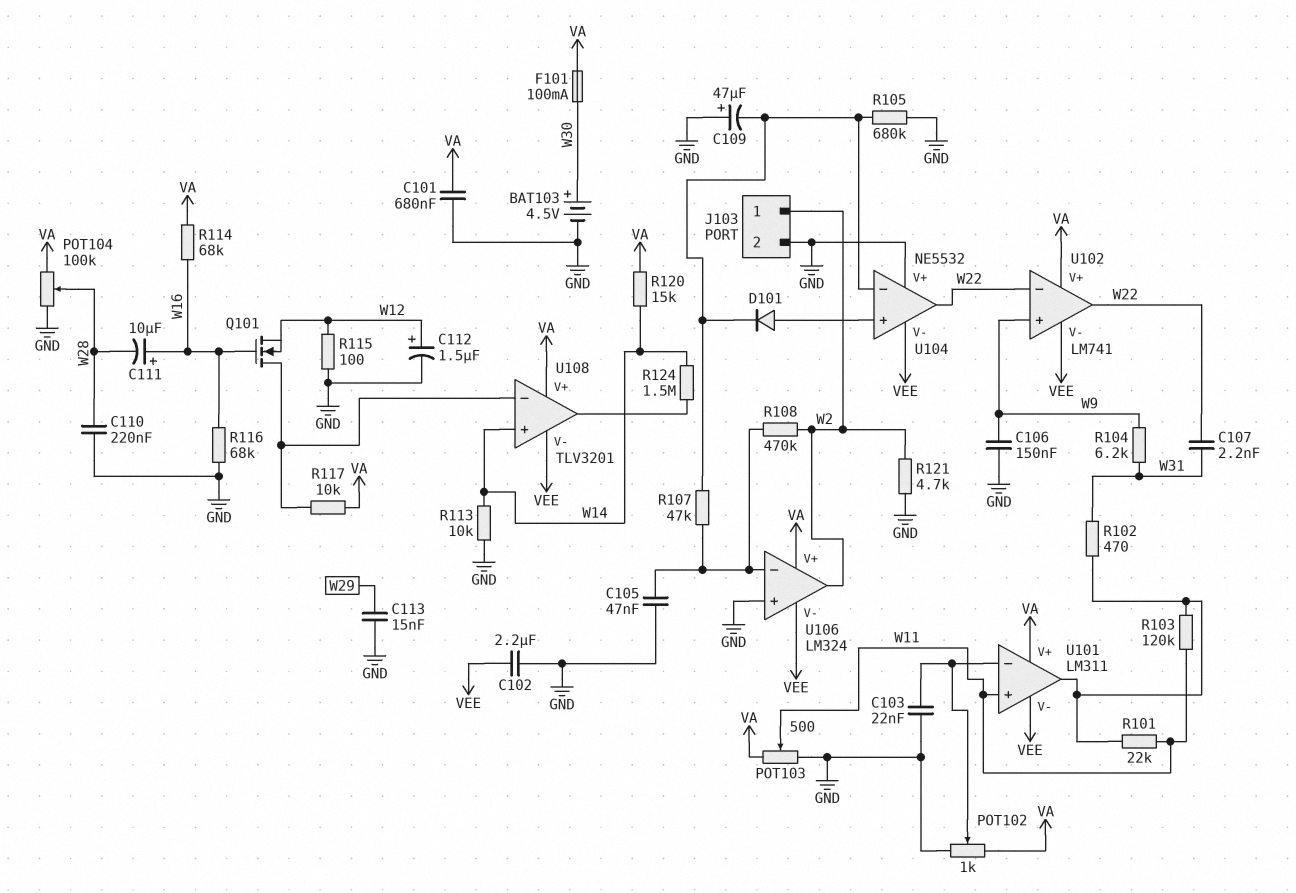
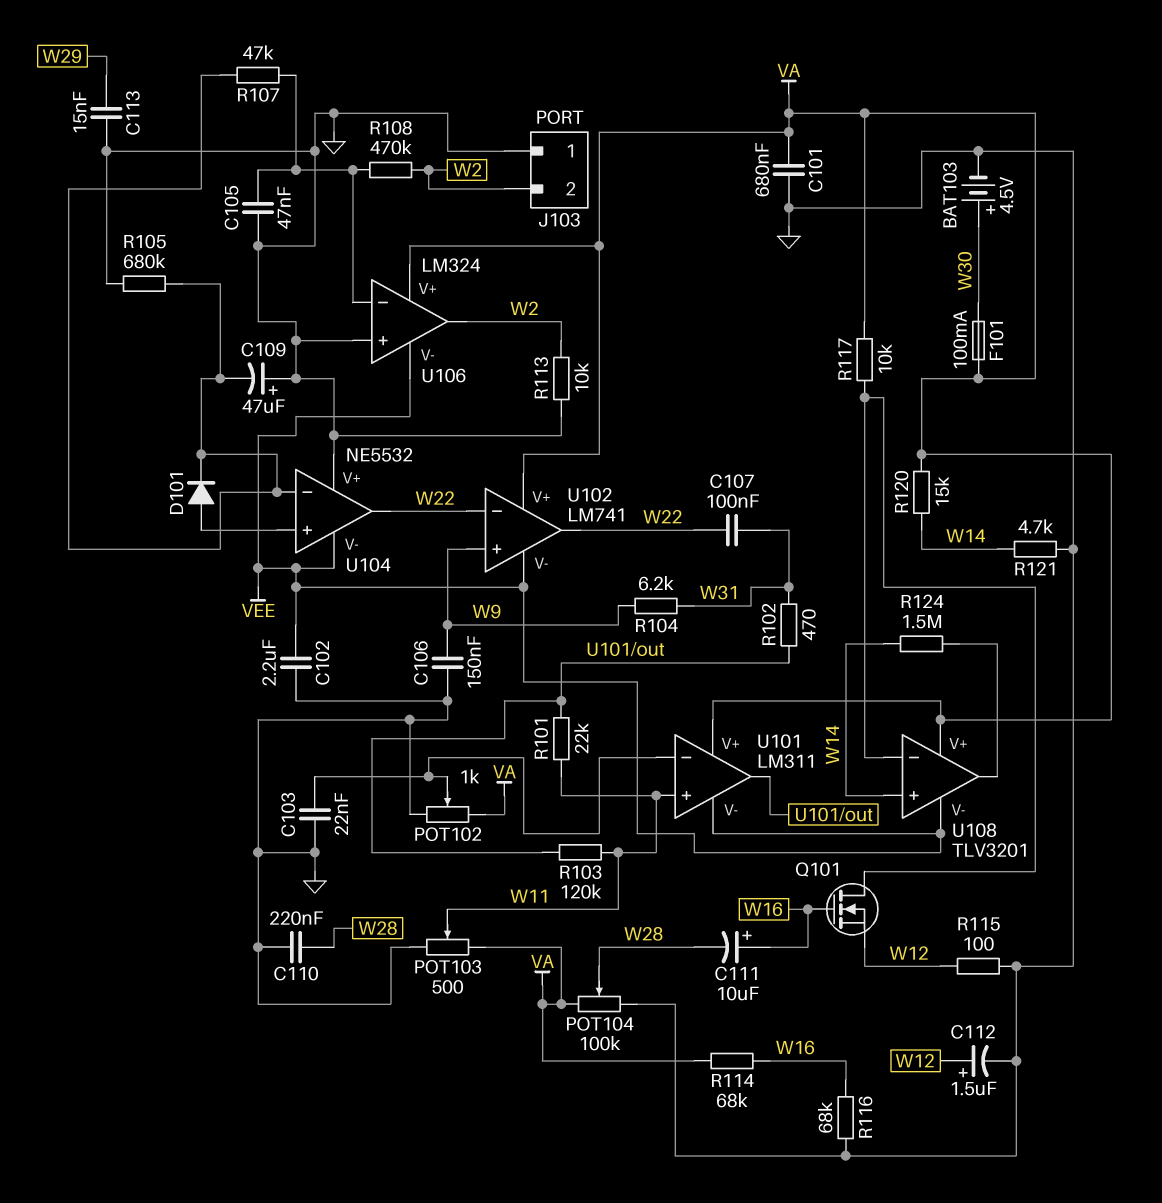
C107: 2.2nF (W22, W31) -> 100nF (W22, W31)
J103 pin 1: W2 -> GND
J103 pin 2: GND -> W2
R113: 10k (GND, W14) -> 10k (GND, W2)
R121: 4.7k (GND, W2) -> 4.7k (GND, W14)

